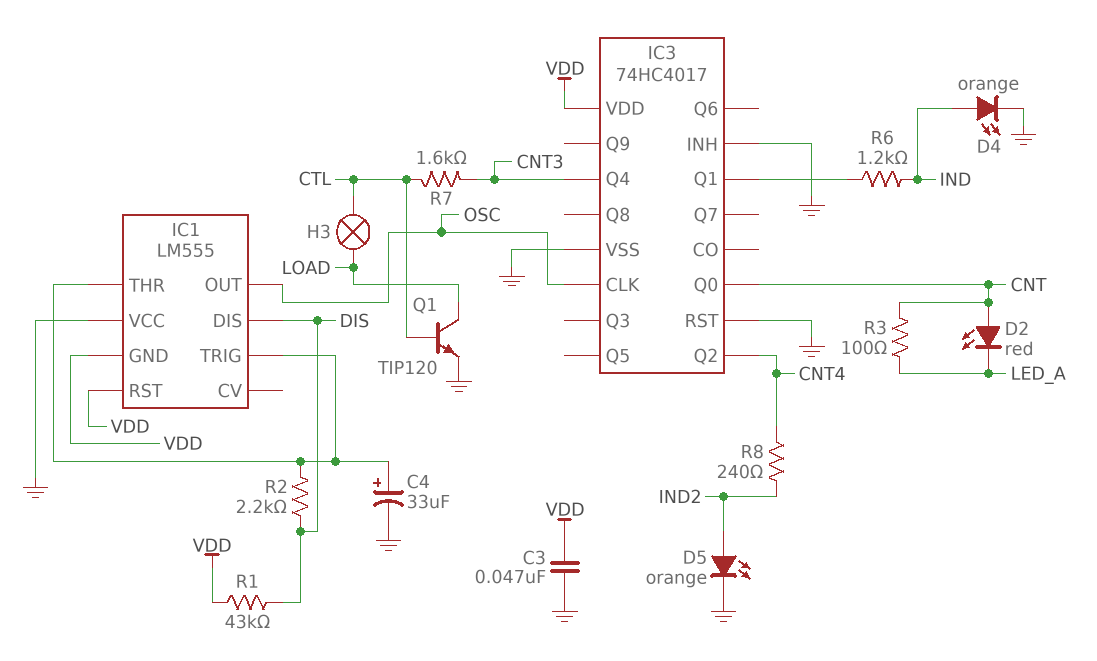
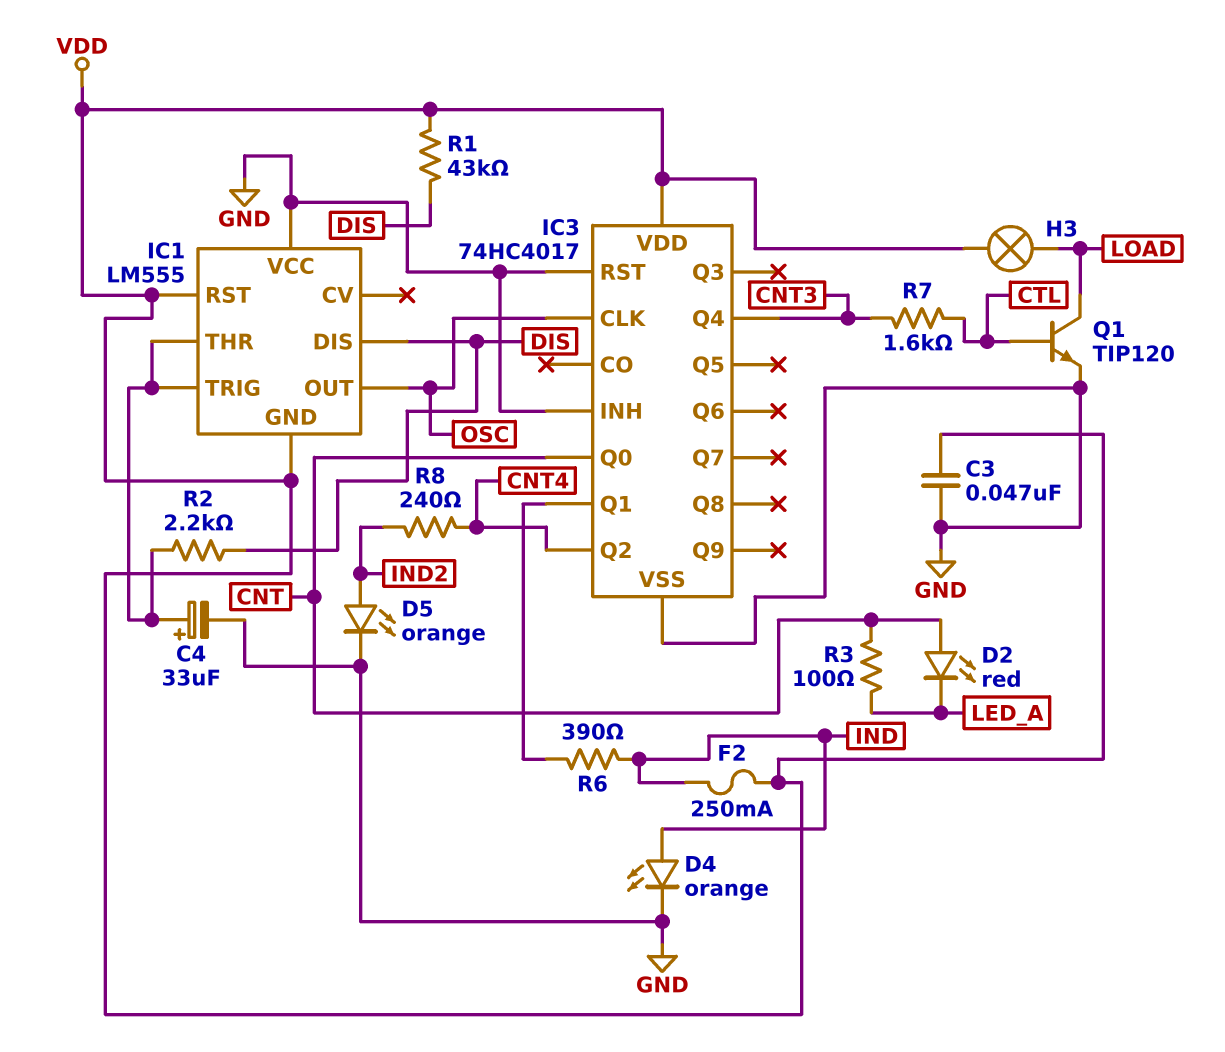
F2: none -> 250mA (IND, VDD)
H3: lamp (CTL, LOAD) -> lamp (LOAD, VDD)
R6: 1.2k (IC3/Q1, IND) -> 390 (IC3/Q1, IND)

